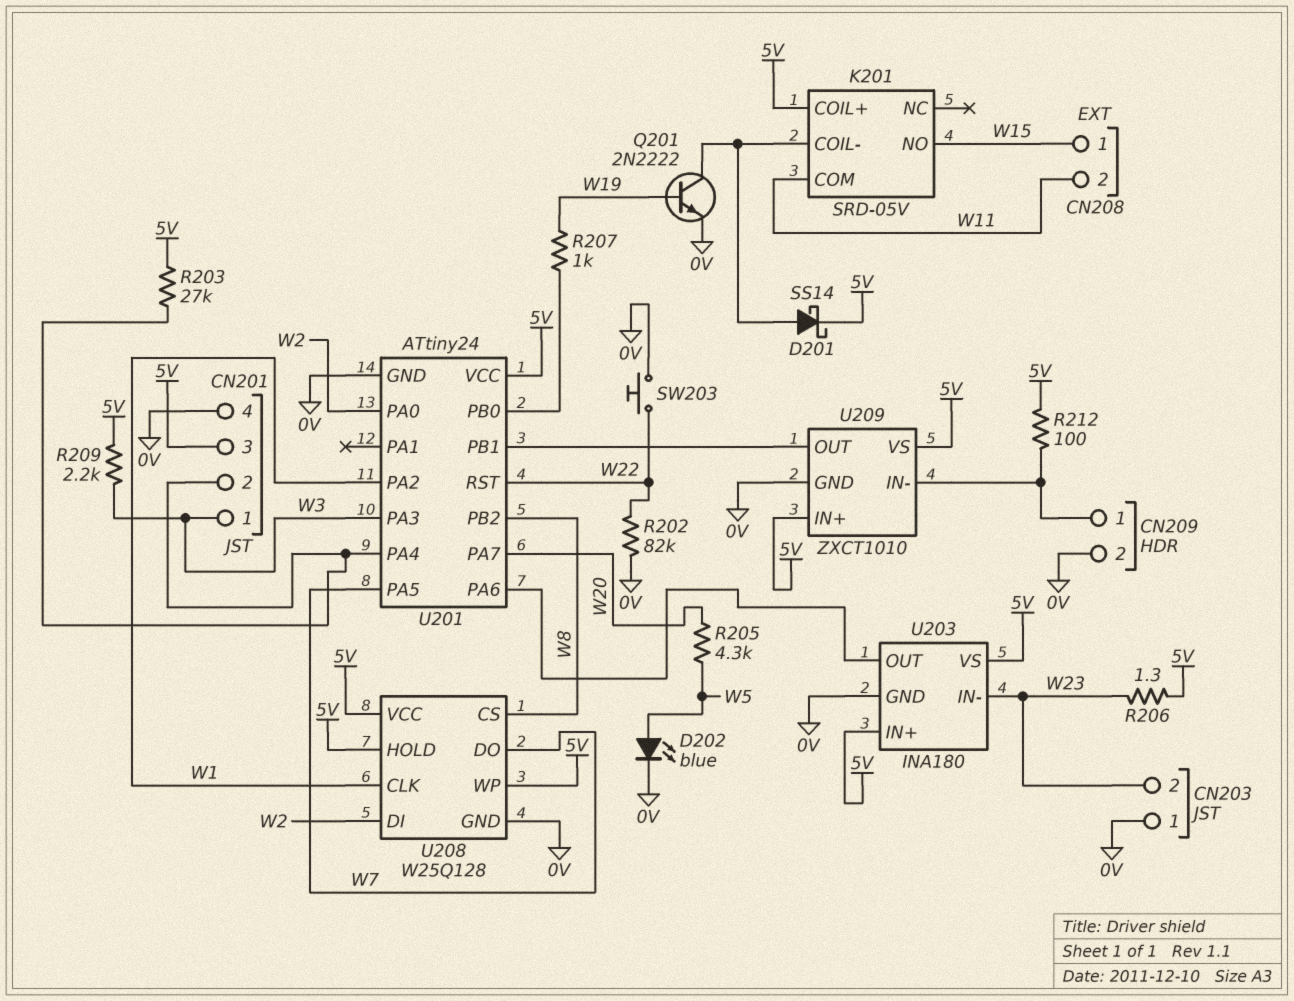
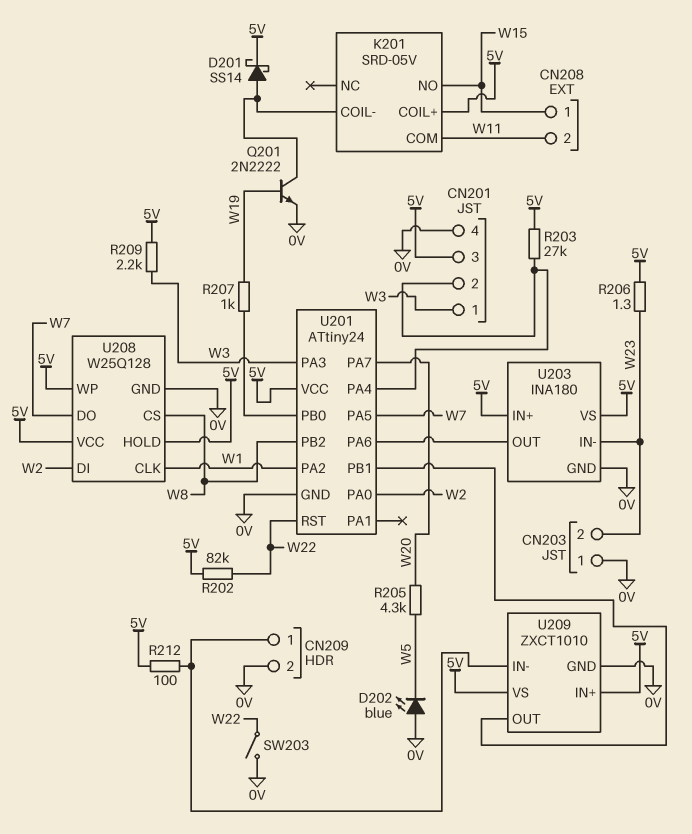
D202: LED blue (A W5, K 0V) -> LED blue (A 0V, K W5)
R202: 82k (0V, W22) -> 82k (5V, W22)
SW203: button (0V, W22) -> switch (0V, W22)

